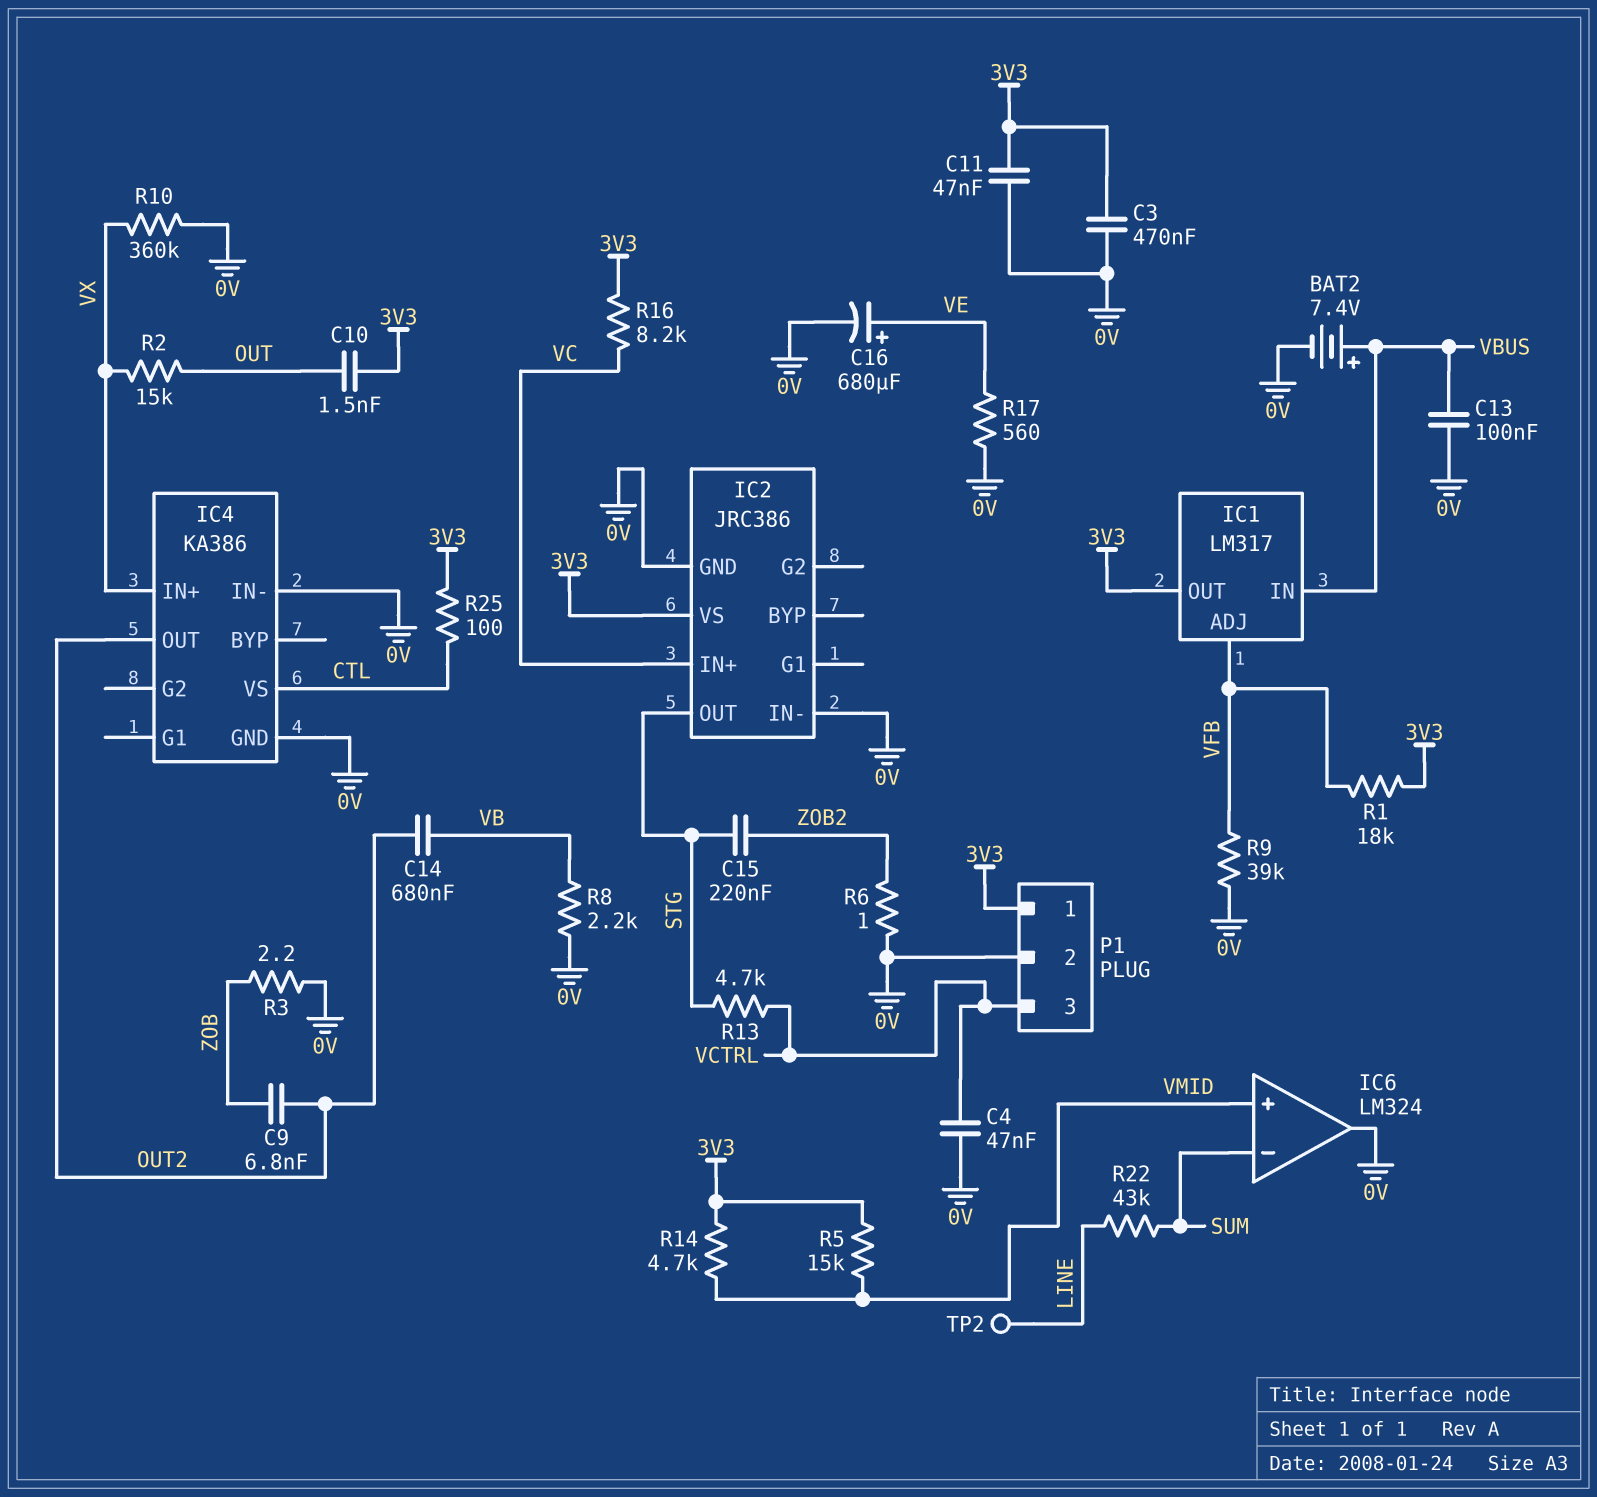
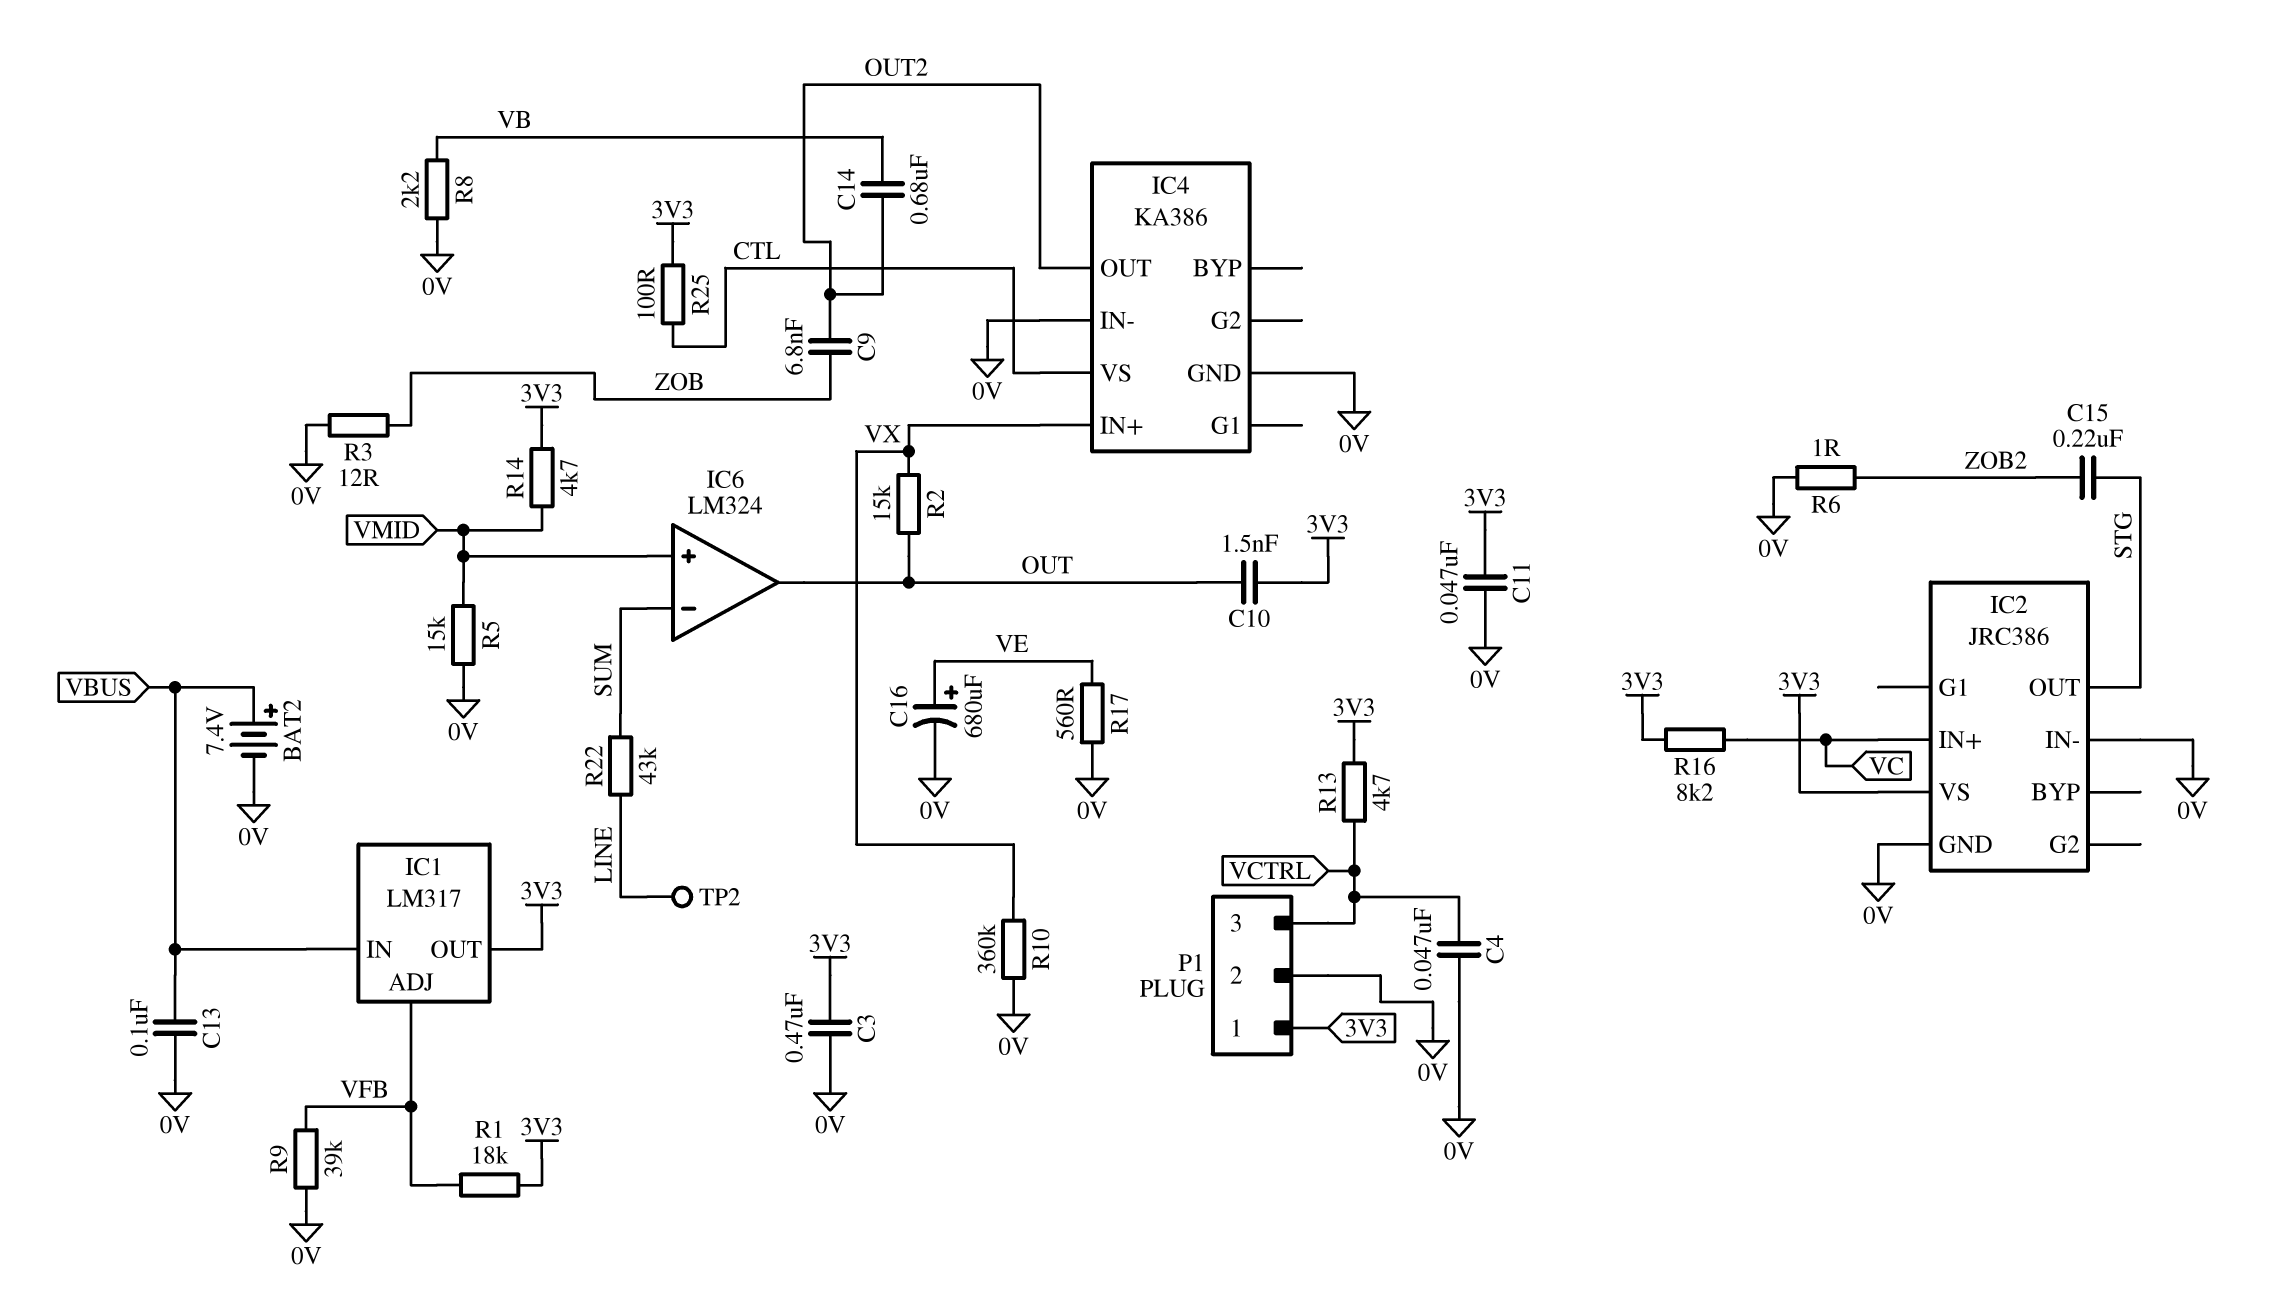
IC6 pin out: 0V -> OUT
R3: 2.2 (0V, ZOB) -> 12 (0V, ZOB)
R5: 15k (3V3, VMID) -> 15k (0V, VMID)
R13: 4.7k (STG, VCTRL) -> 4.7k (3V3, VCTRL)

